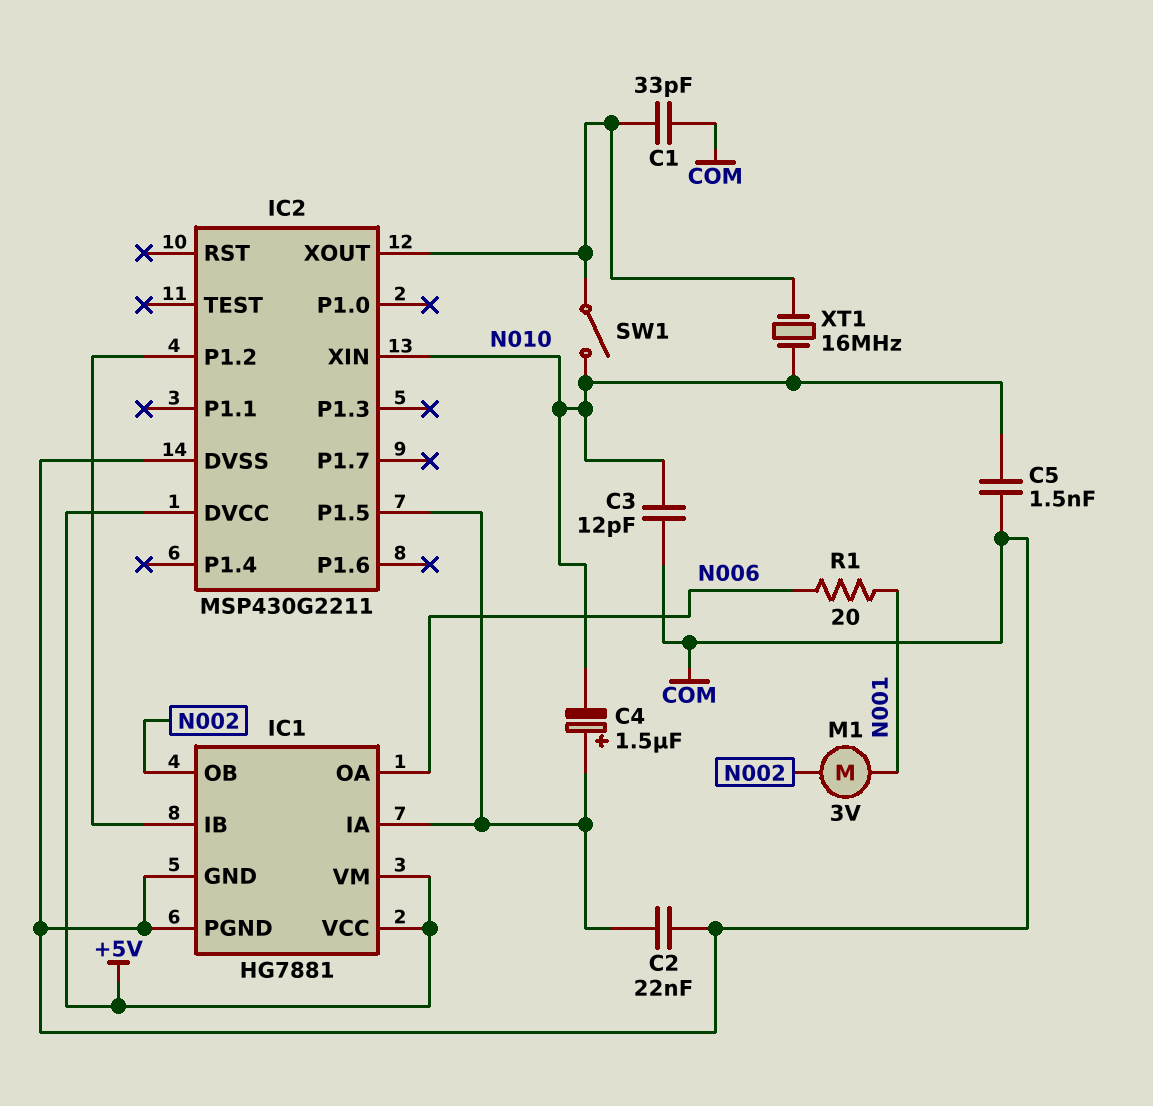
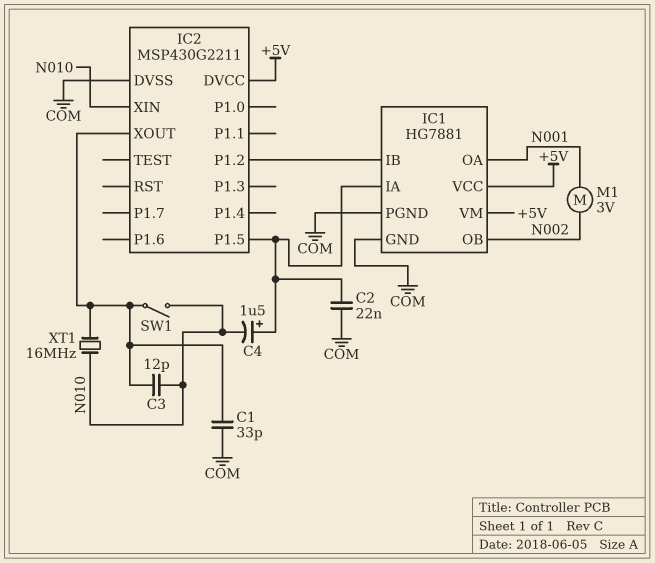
C3: 12pF (COM, N010) -> 12pF (IC2/XOUT, N010)
C5: 1.5nF (COM, N010) -> none
IC1 pin OA: N006 -> N001
R1: 20 (N001, N006) -> none

